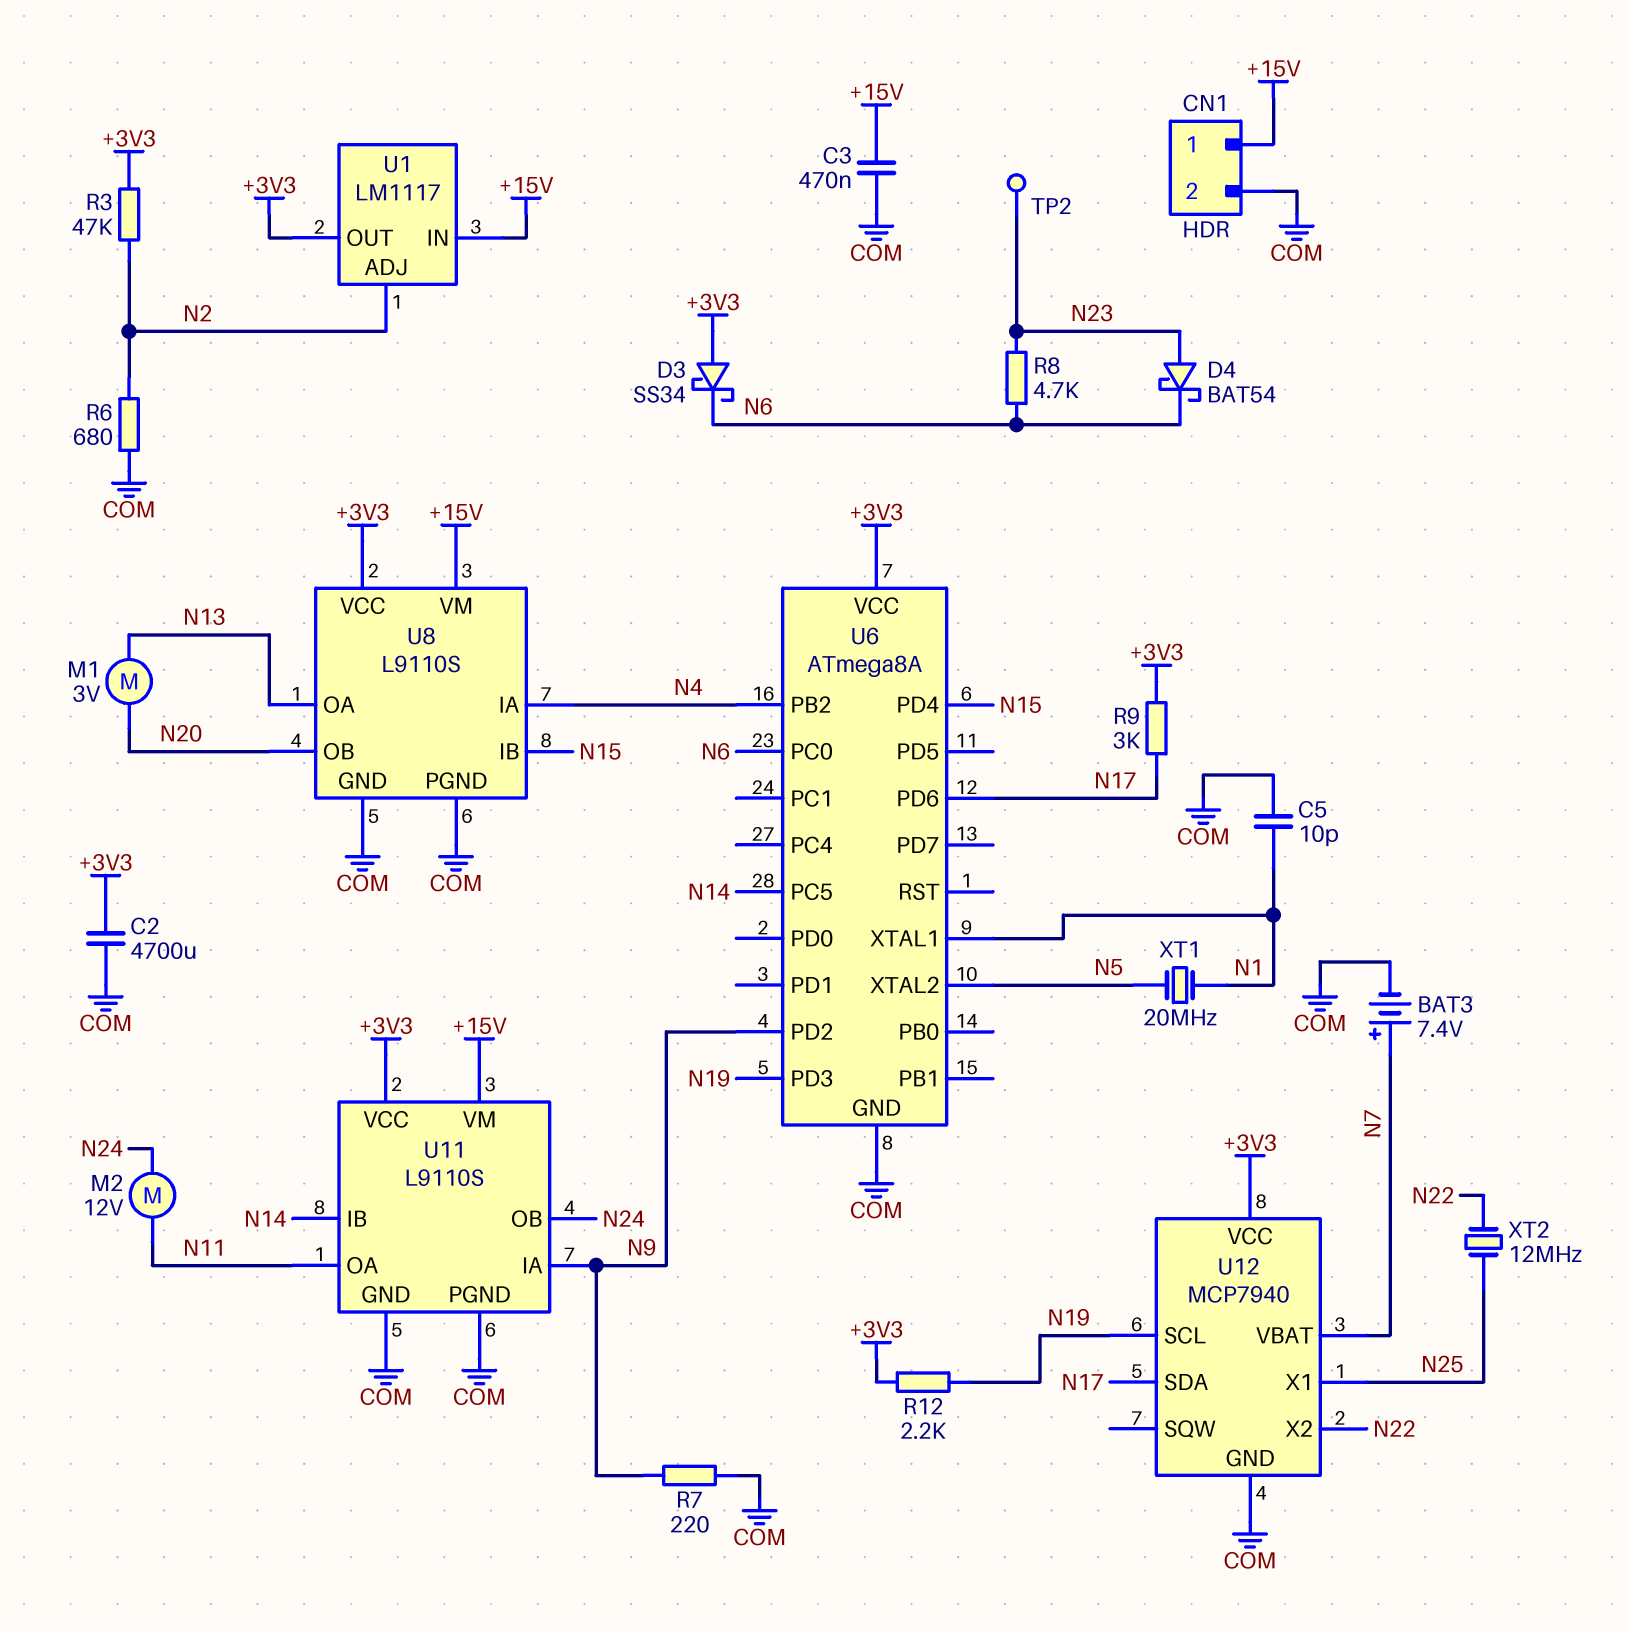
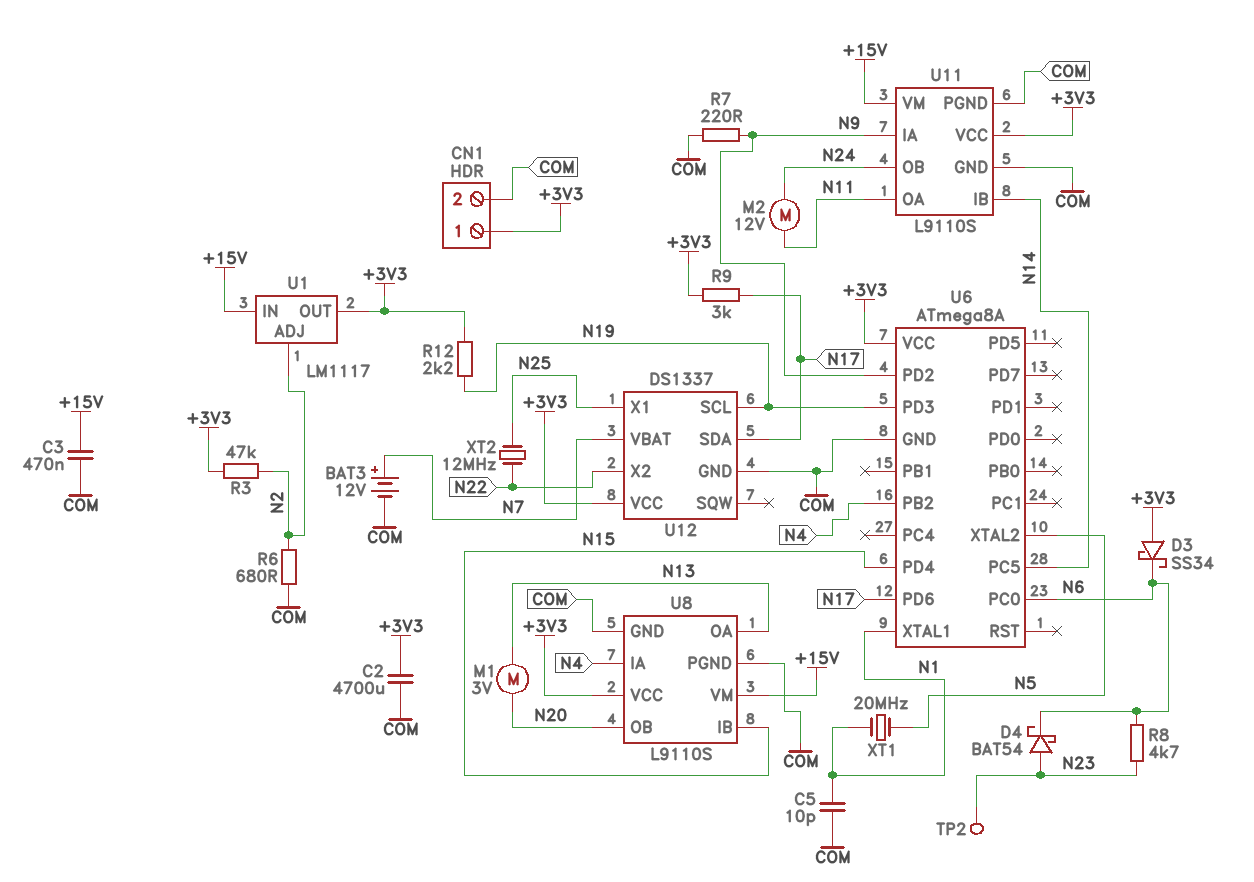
BAT3: 7.4V (plus N7, minus COM) -> 12V (plus N7, minus COM)
CN1 pin 1: +15V -> +3V3
U12: MCP7940 -> DS1337

